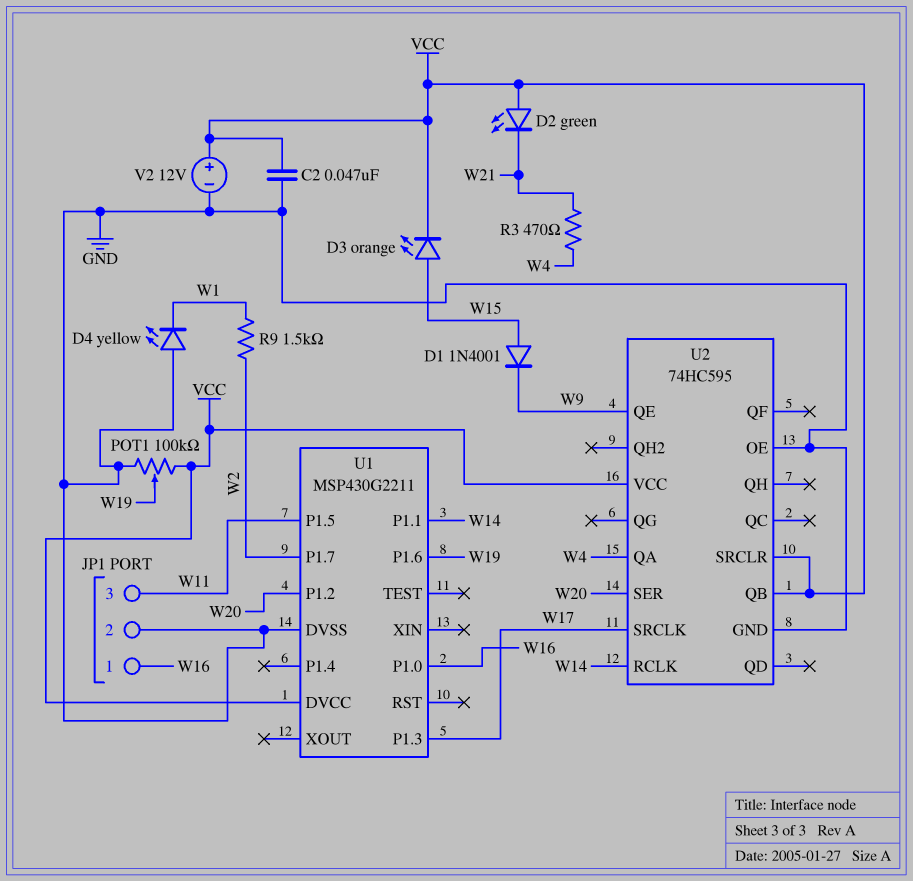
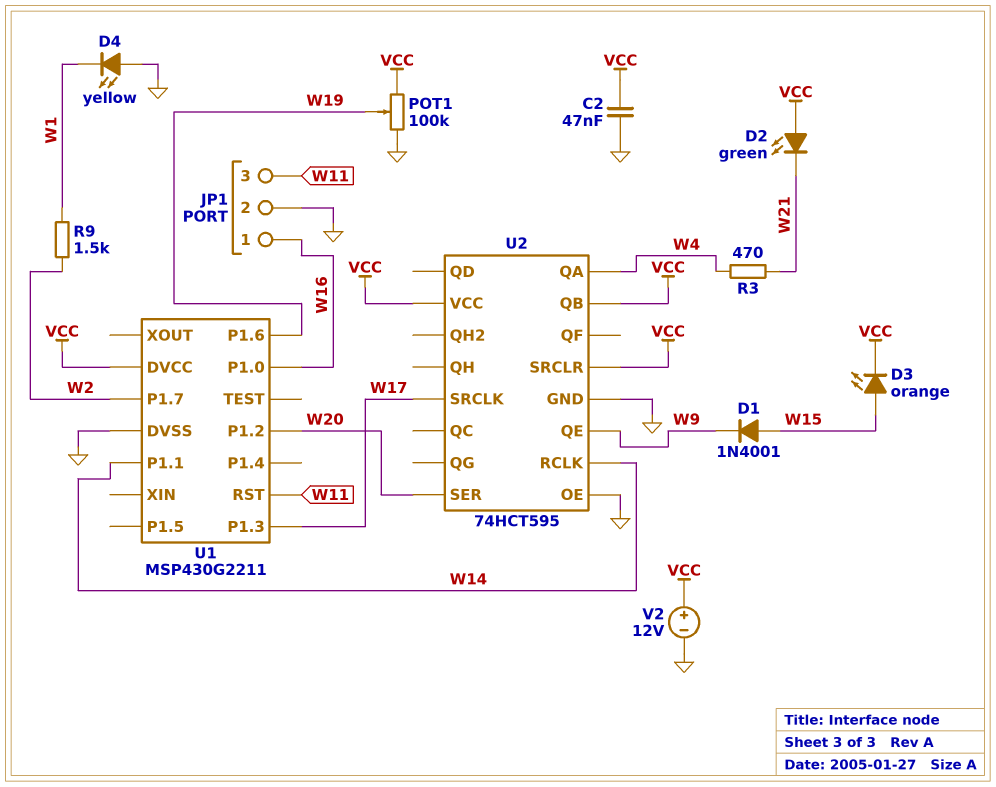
U1 pin P1.5: W11 -> none
U1 pin RST: none -> W11
U2: 74HC595 -> 74HCT595

